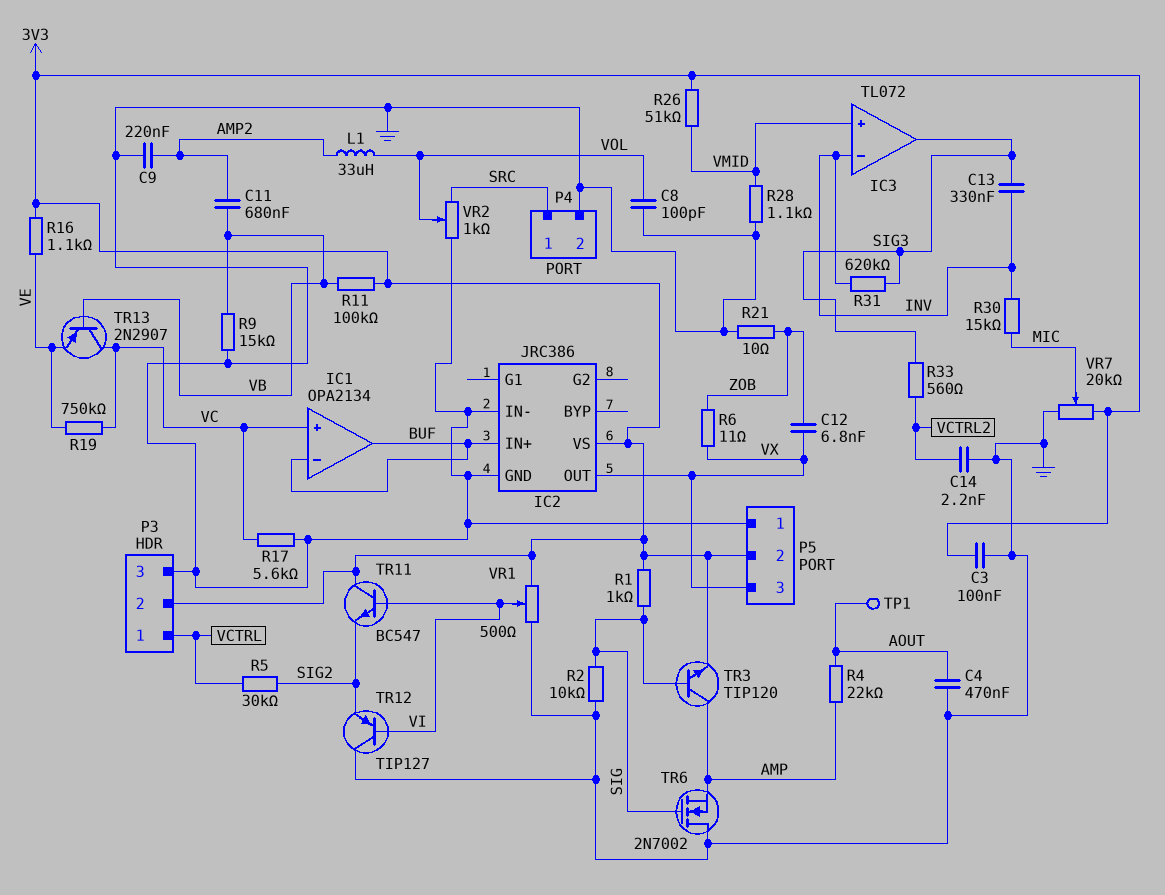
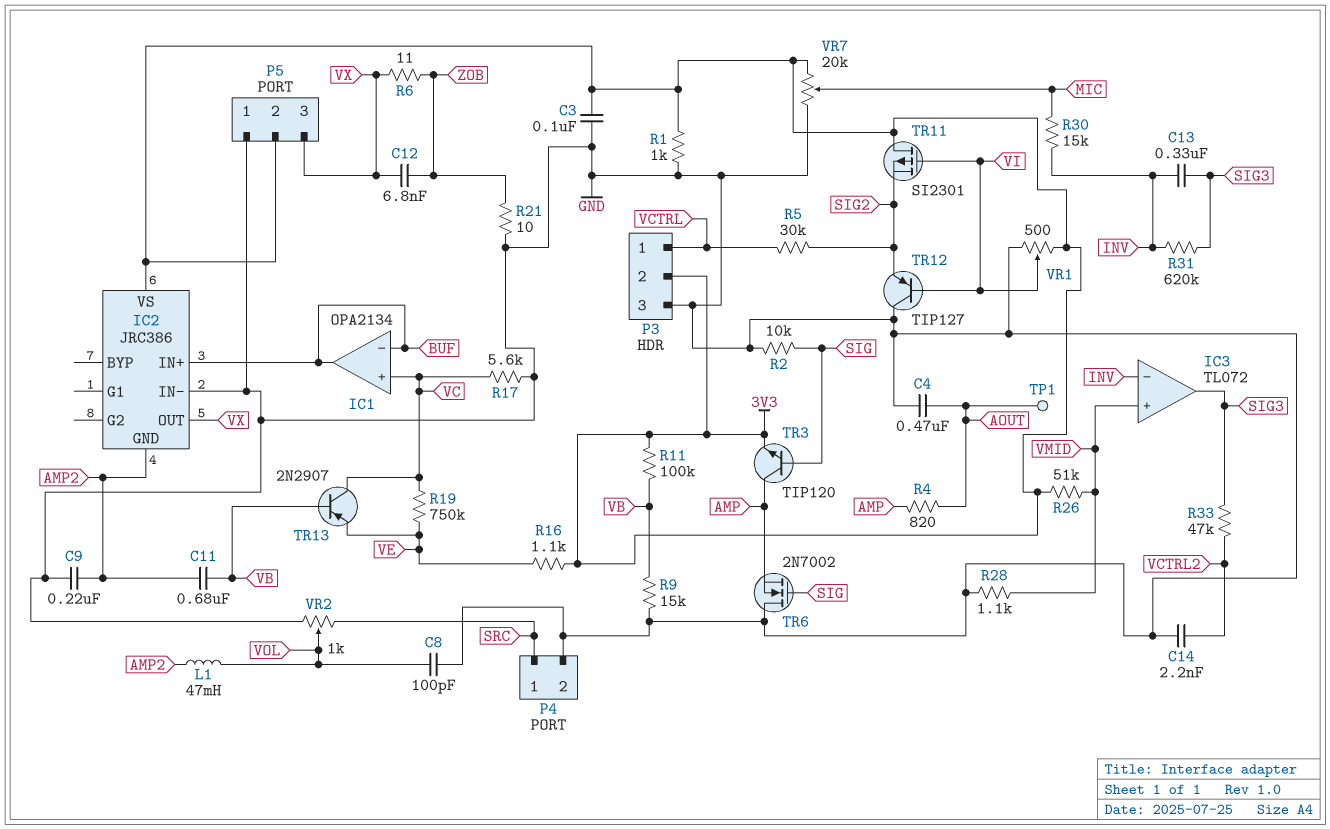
IC2 pin GND: GND -> AMP2
L1: 33uH (AMP2, VOL) -> 47mH (AMP2, VOL)
R1: 1k (3V3, SIG) -> 1k (3V3, GND)
R4: 22k (AMP, AOUT) -> 820 (AMP, AOUT)
R33: 560 (SIG3, VCTRL2) -> 47k (SIG3, VCTRL2)
TR11: NPN BC547 (B VI, C 3V3, E SIG2) -> PMOS SI2301 (G VI, D 3V3, S SIG2)

